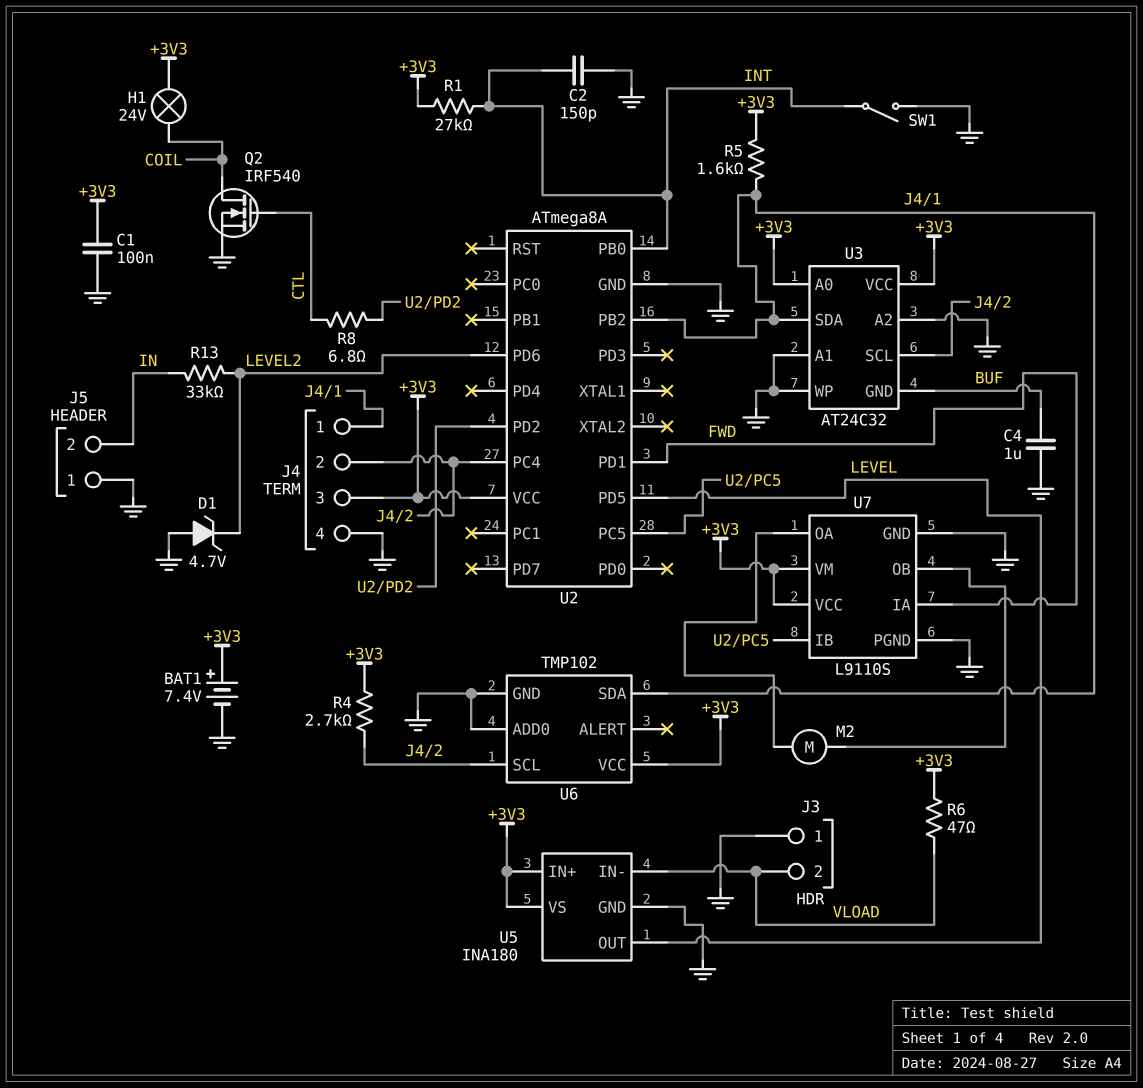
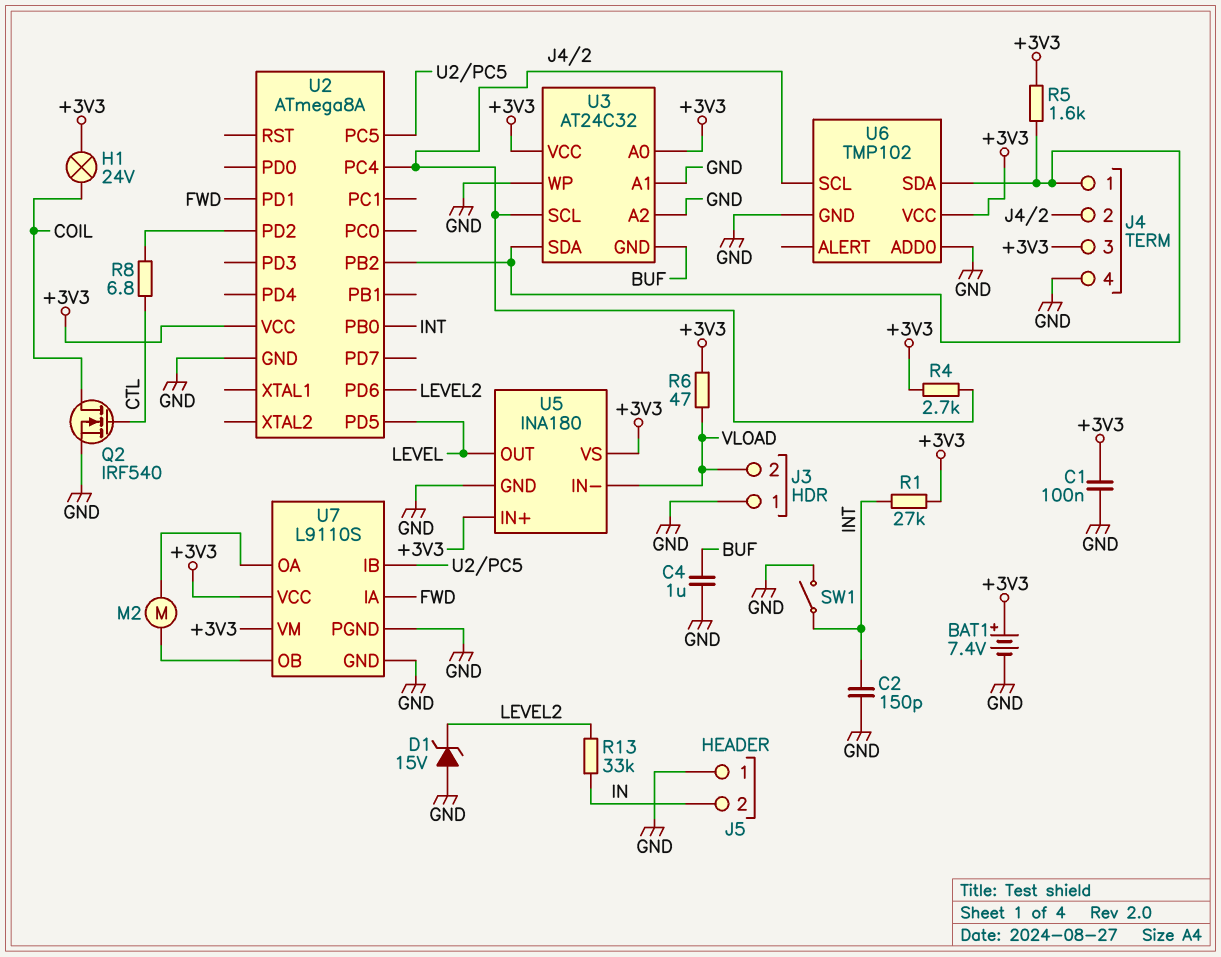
D1: zener 4.7V (A GND, K LEVEL2) -> zener 15V (A GND, K LEVEL2)

